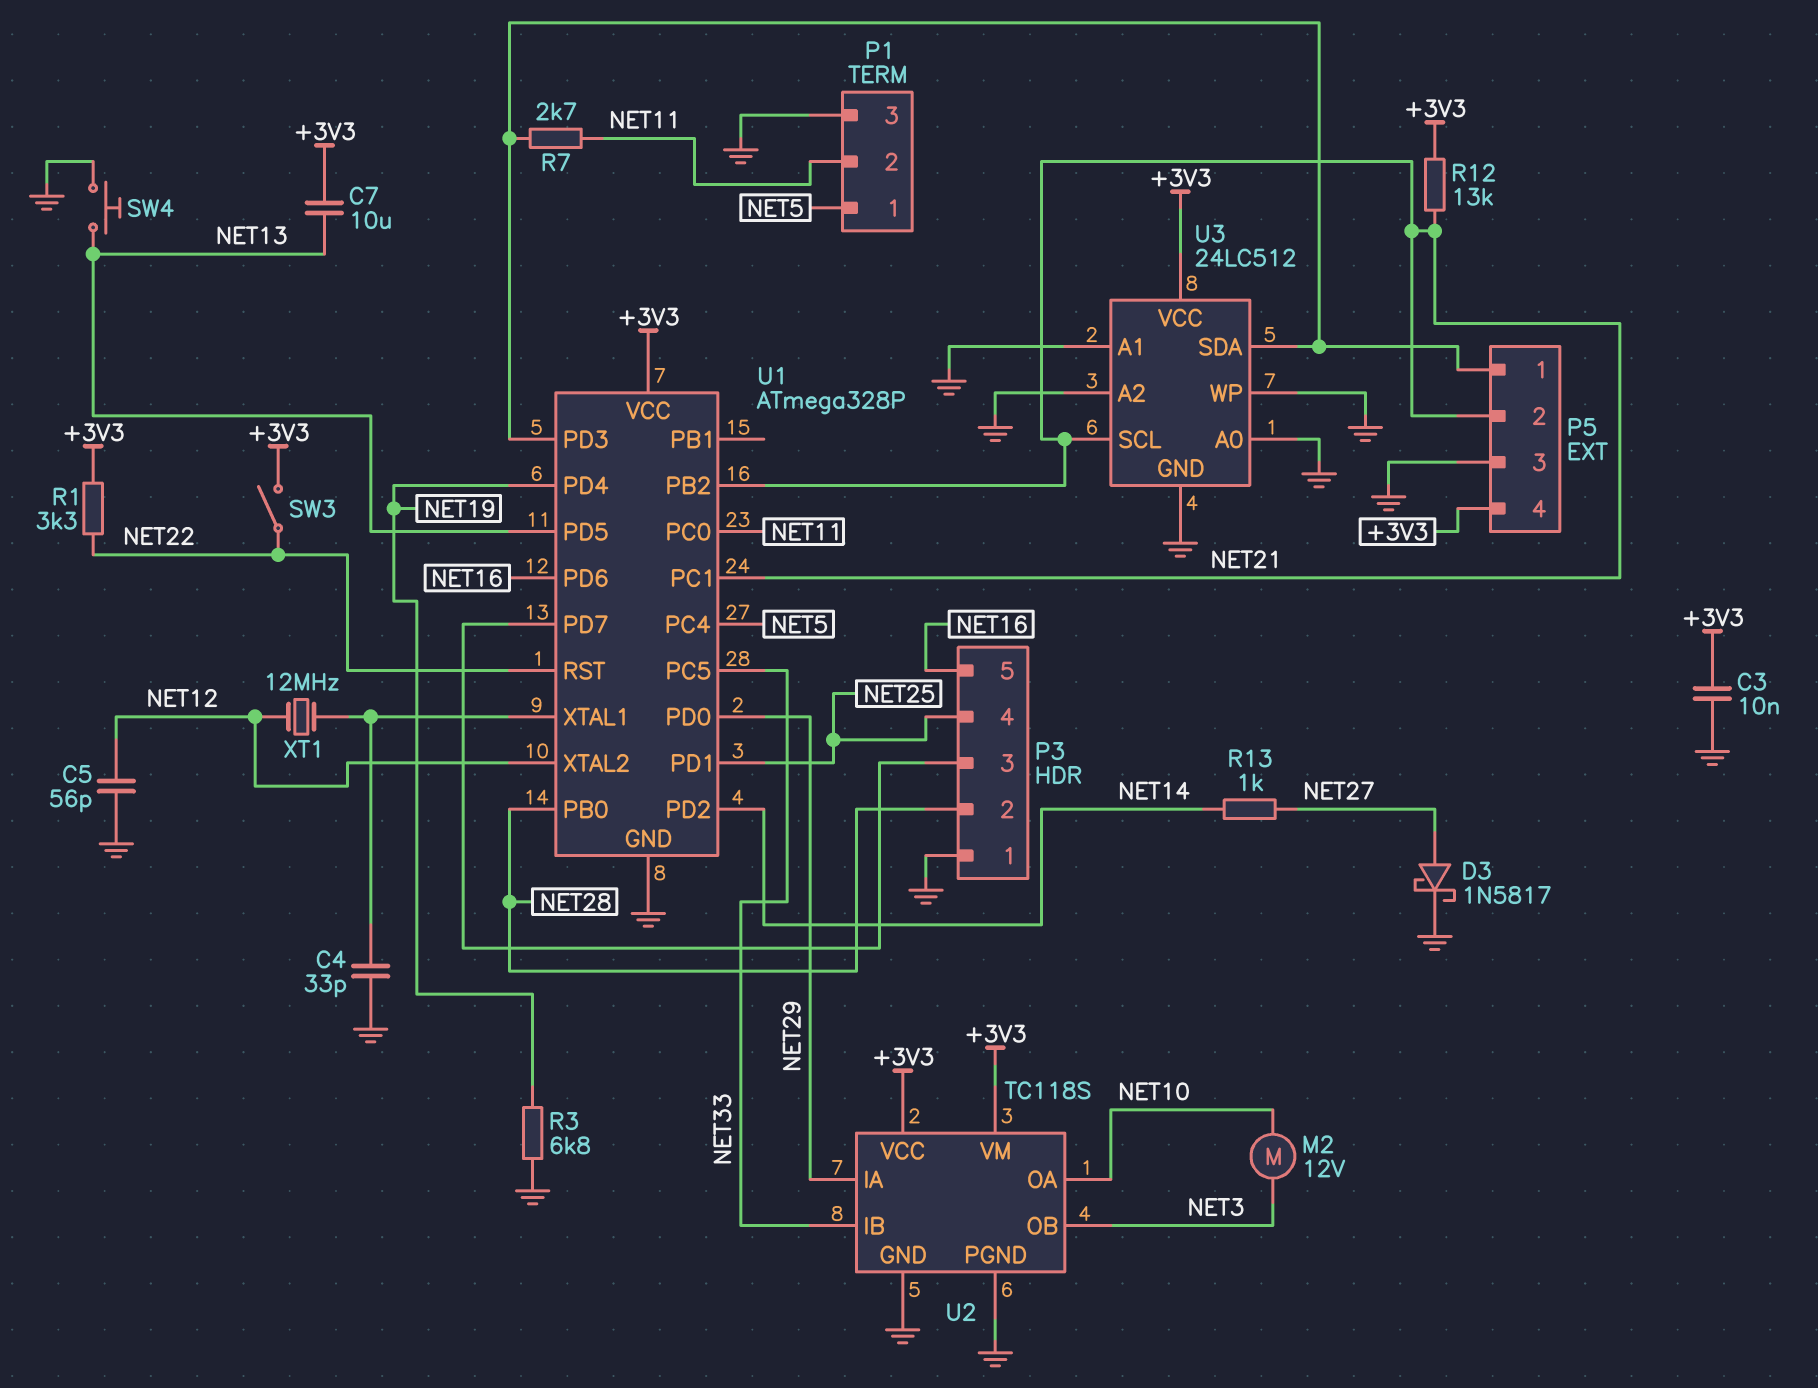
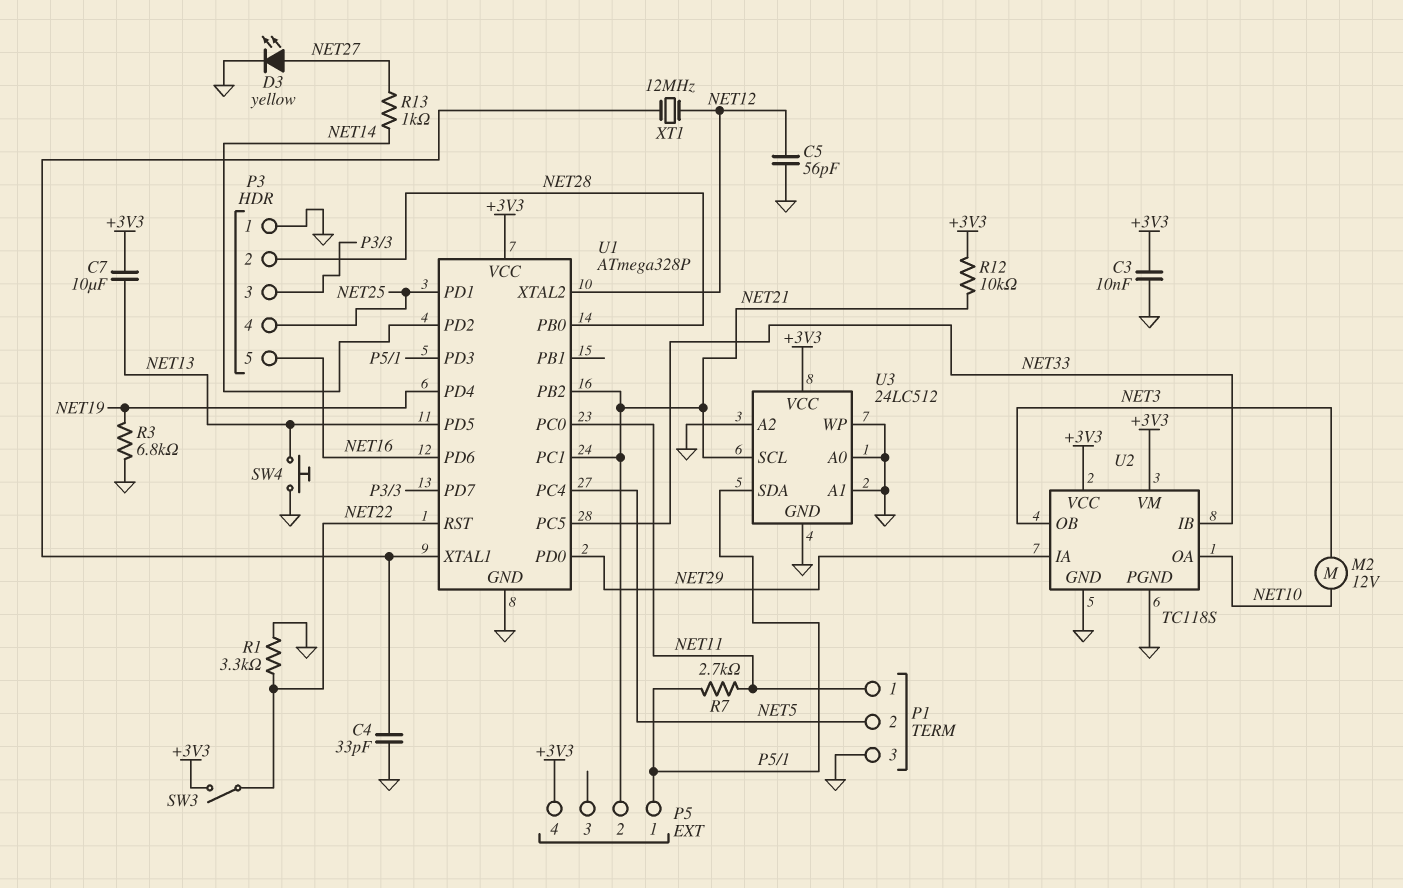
D3: schottky 1N5817 (A NET27, K GND) -> LED yellow (A NET27, K GND)
P1 pin 1: NET5 -> NET11
P1 pin 2: NET11 -> NET5
P5 pin 3: GND -> none
R1: 3.3k (+3V3, NET22) -> 3.3k (GND, NET22)
R12: 13k (+3V3, NET21) -> 10k (+3V3, NET21)

